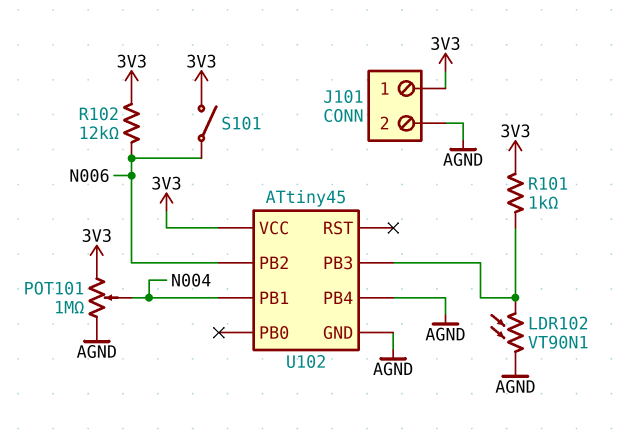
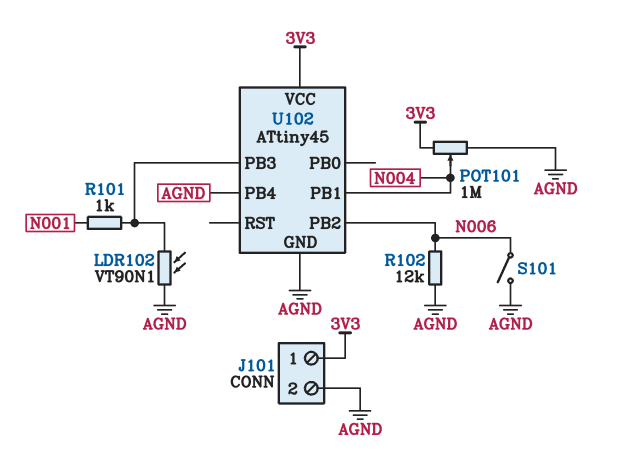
R101: 1k (3V3, U102/PB3) -> 1k (N001, U102/PB3)
R102: 12k (3V3, N006) -> 12k (AGND, N006)
S101: switch (3V3, N006) -> switch (AGND, N006)

